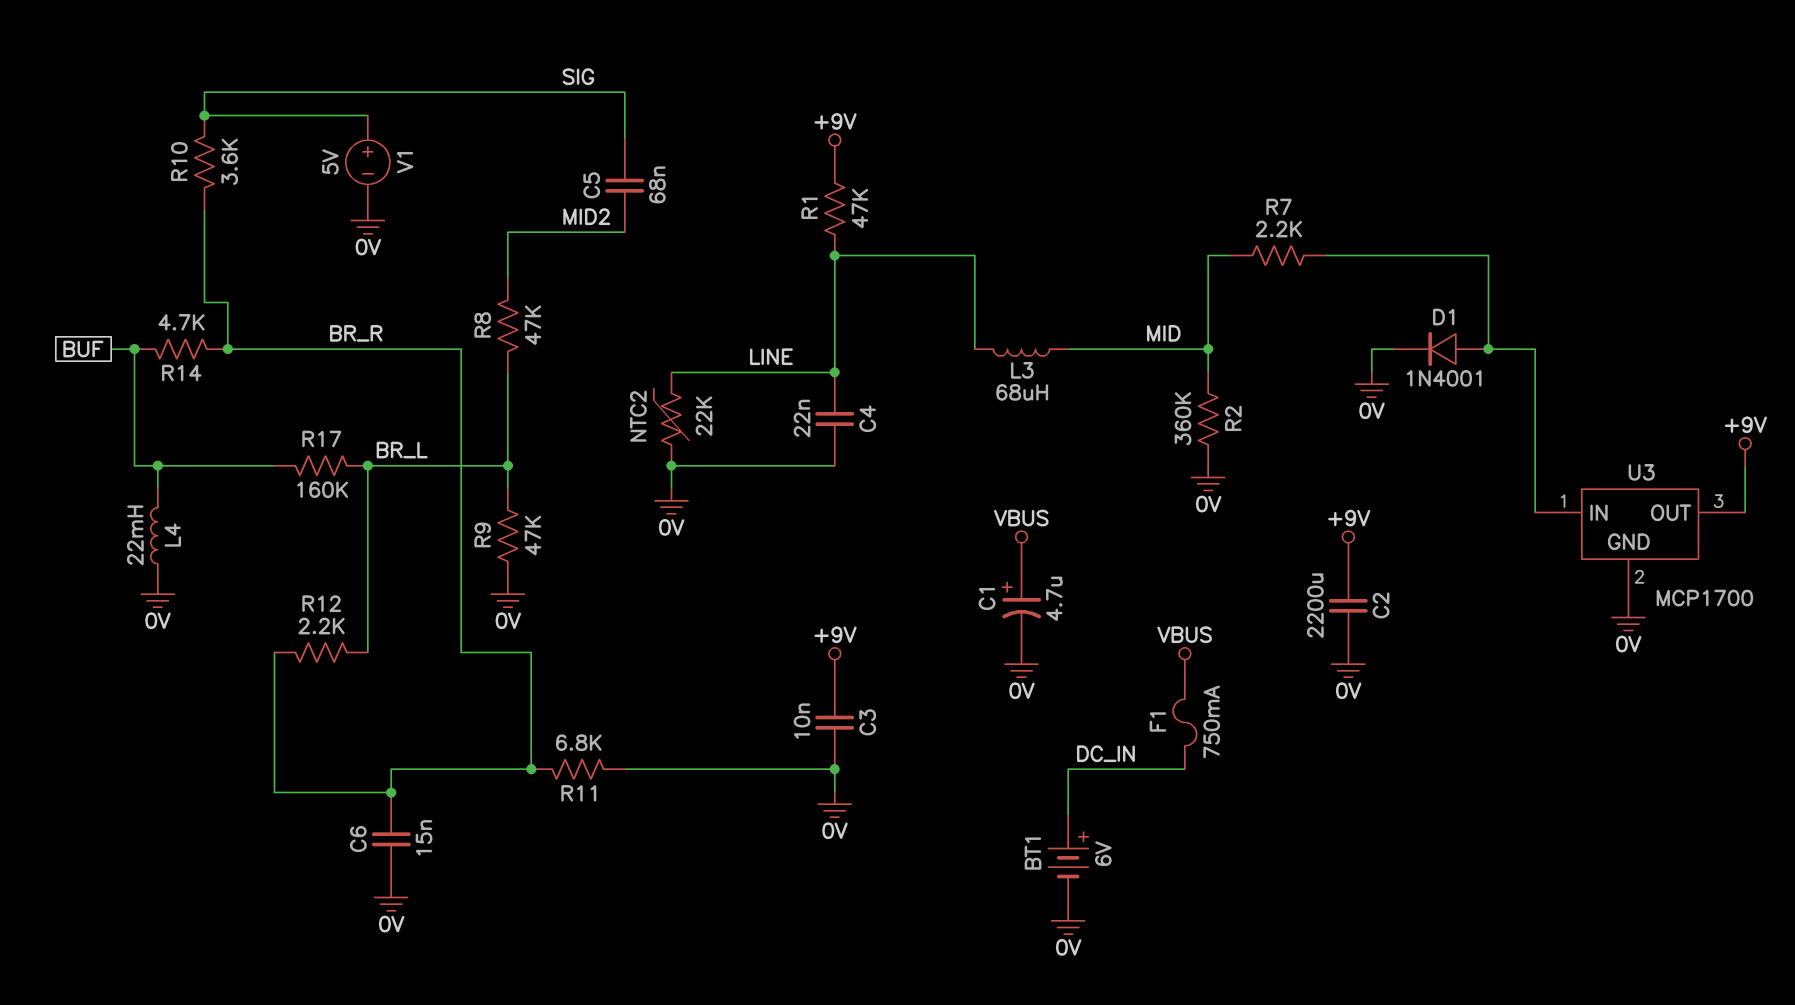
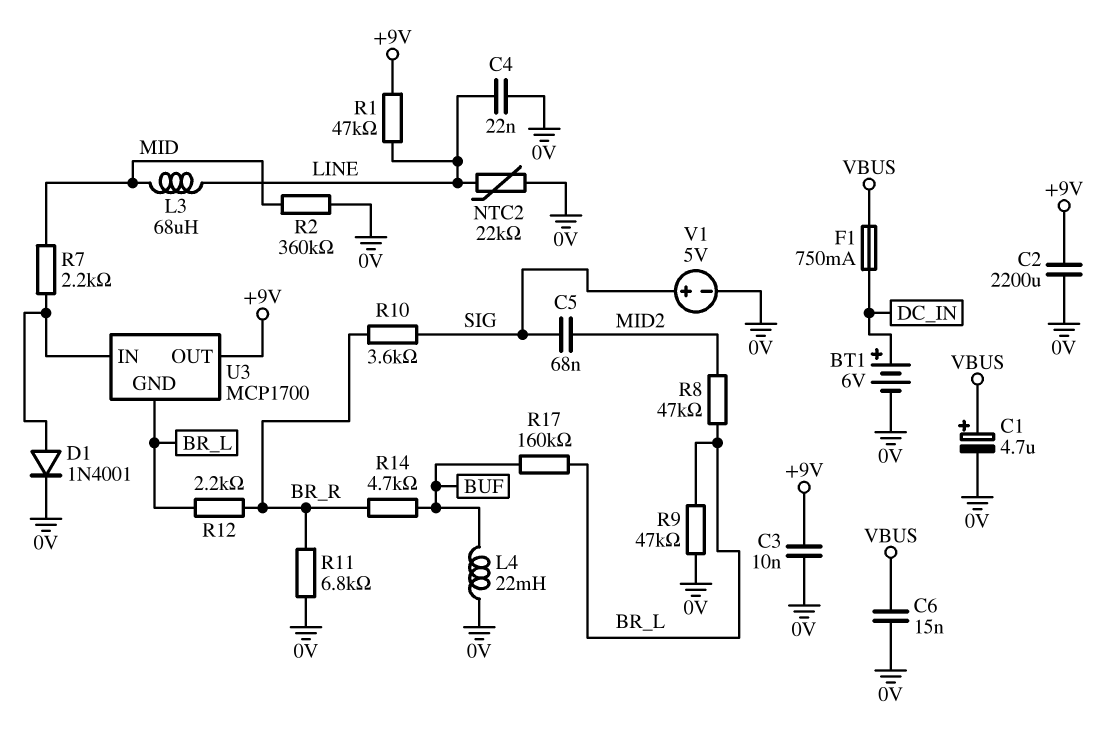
C6: 15nF (0V, BR_R) -> 15nF (0V, VBUS)
U3 pin GND: 0V -> BR_L

